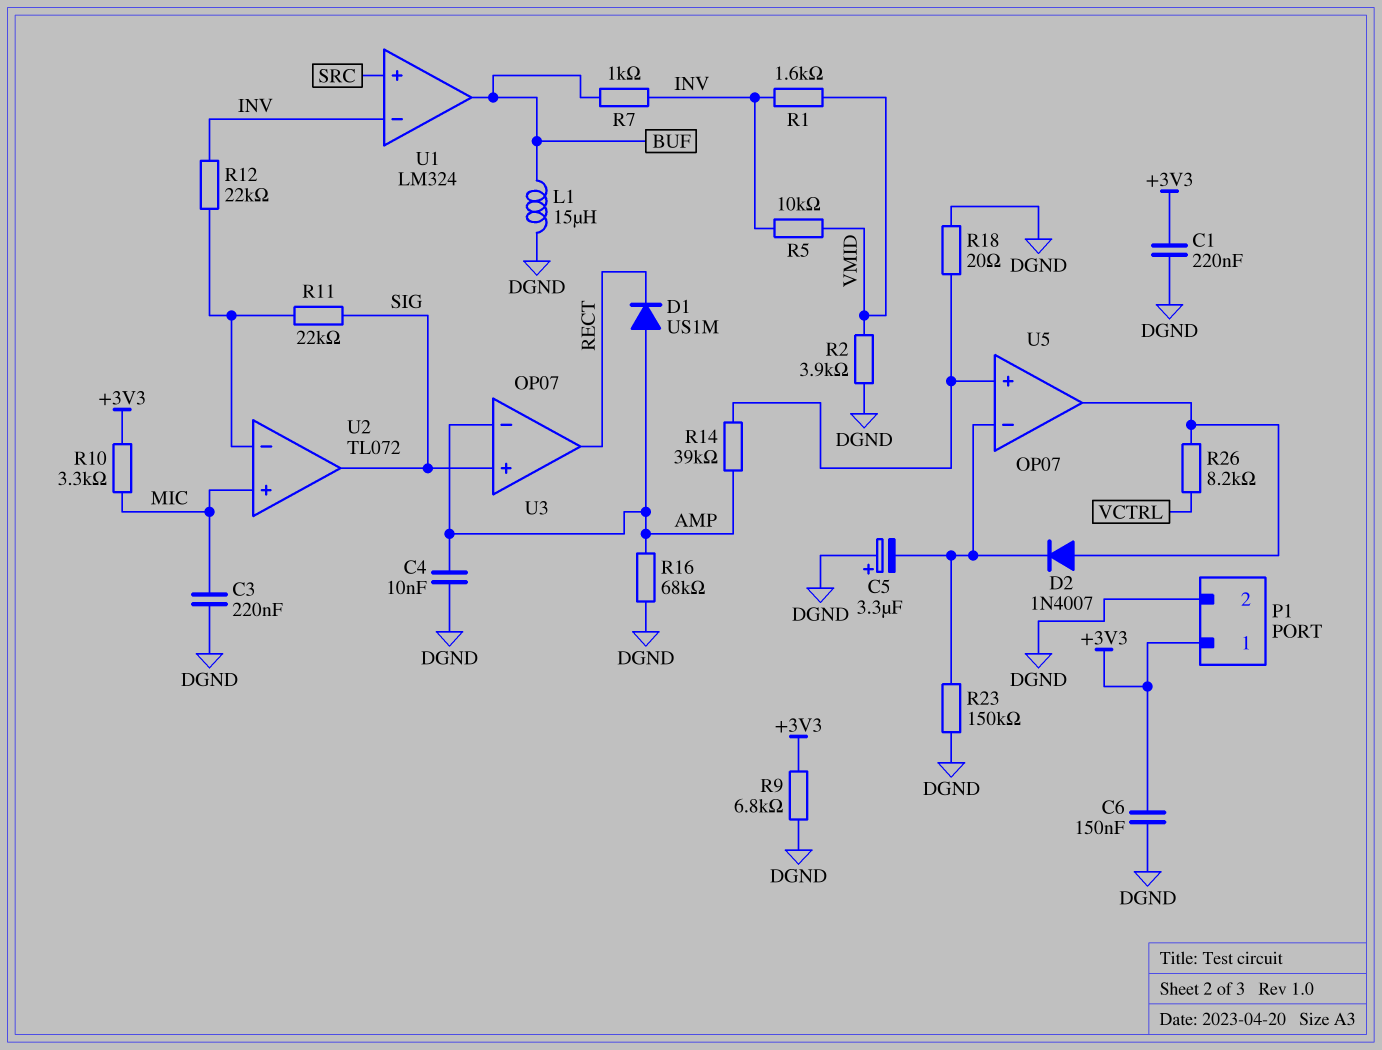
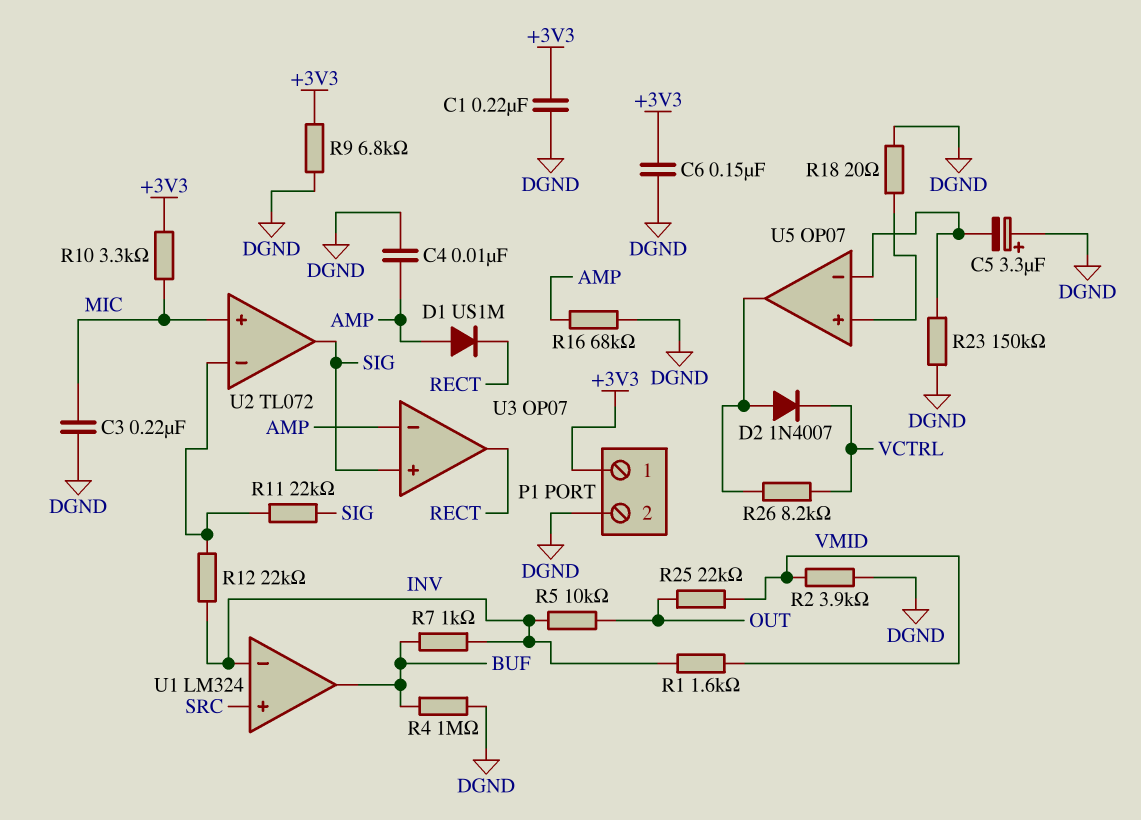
D2: diode 1N4007 (A U5/out, K U5/in-) -> diode 1N4007 (A U5/out, K VCTRL)
L1: 15uH (BUF, DGND) -> none
R4: none -> 1M (BUF, DGND)
R5: 10k (INV, VMID) -> 10k (INV, OUT)
R14: 39k (AMP, U5/in+) -> none
R25: none -> 22k (OUT, VMID)

